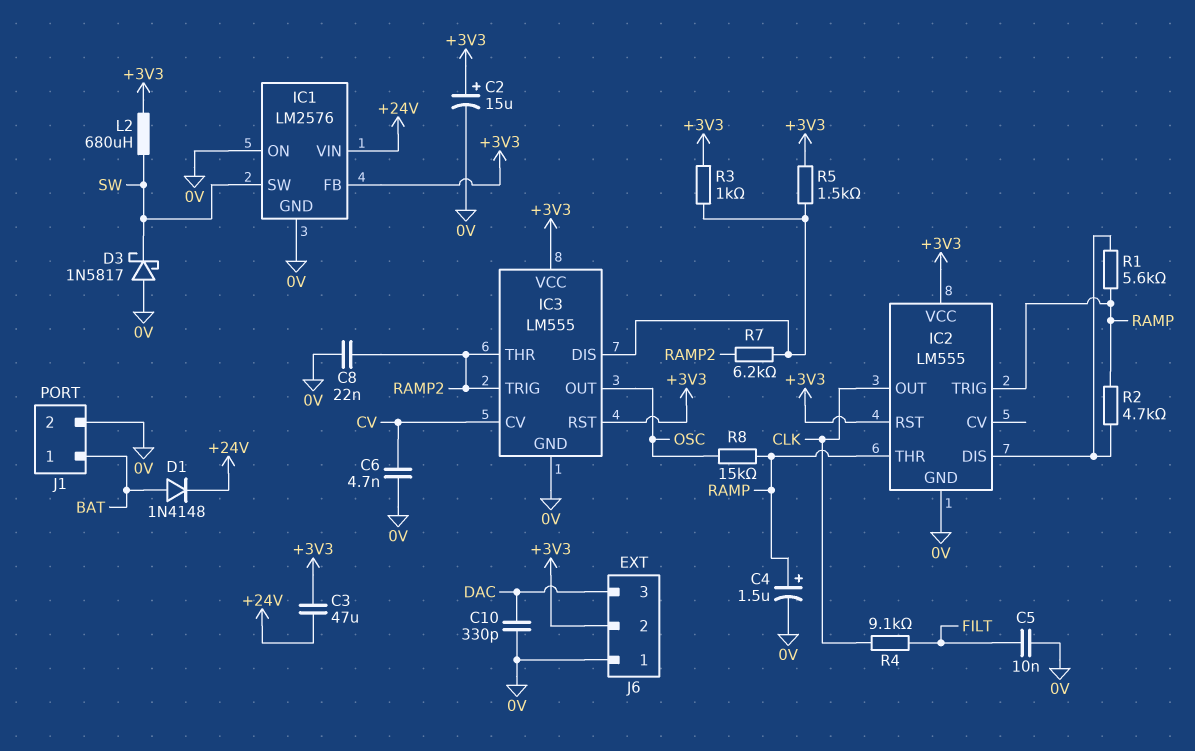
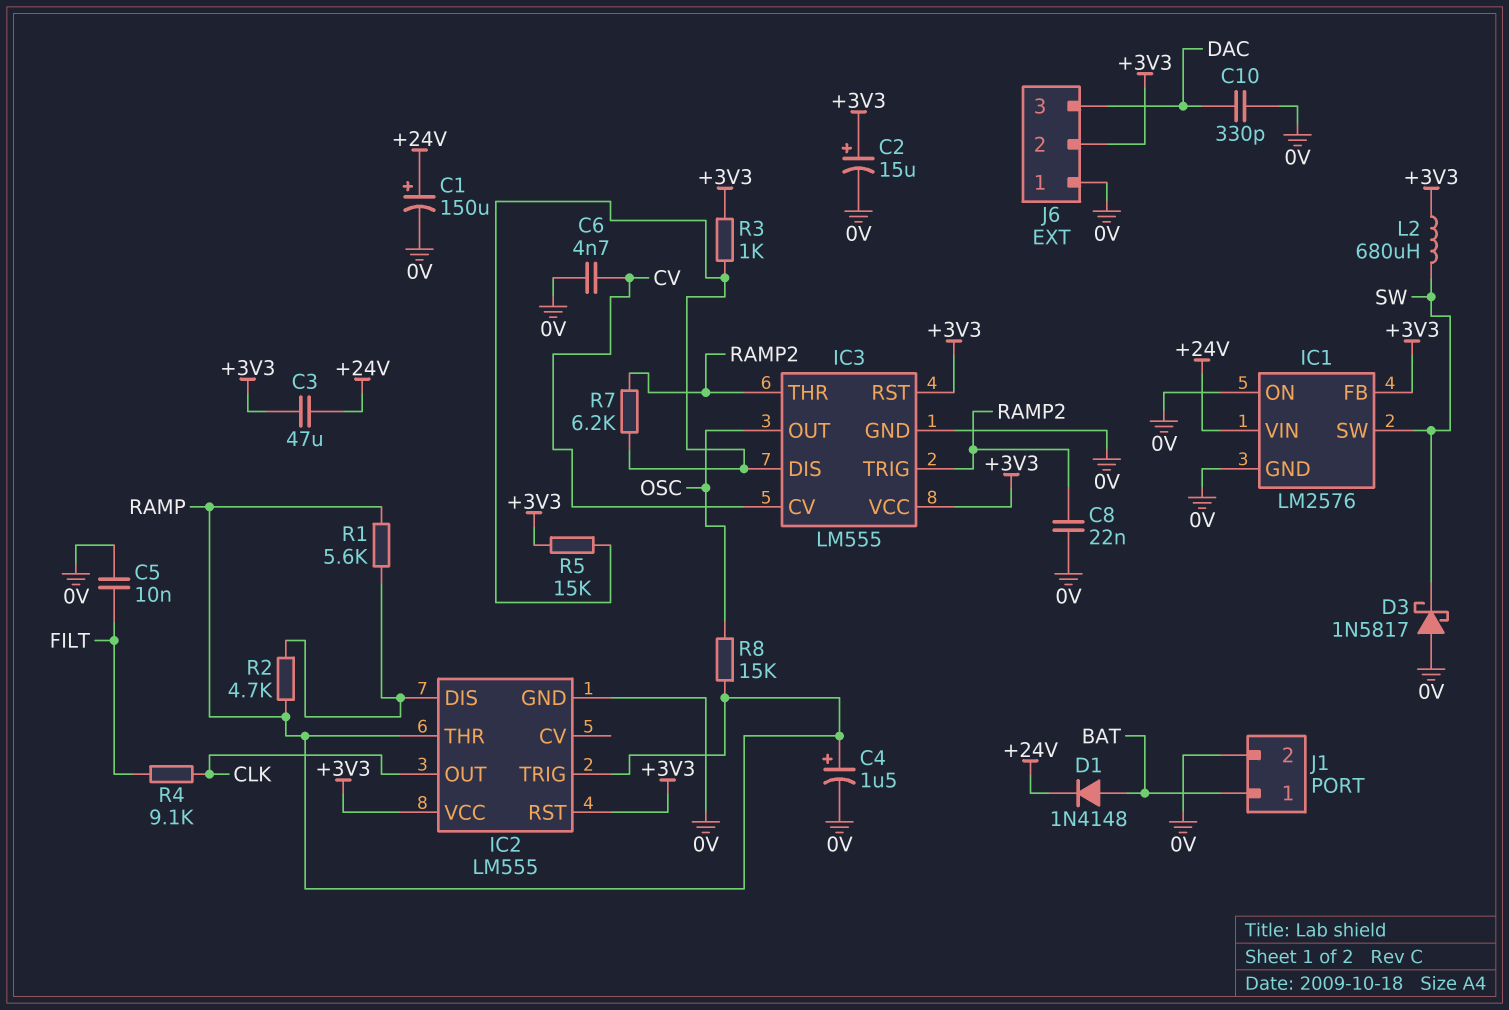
C1: none -> 150uF (plus +24V, minus 0V)
R5: 1.5k (+3V3, IC3/DIS) -> 15k (+3V3, IC3/DIS)

